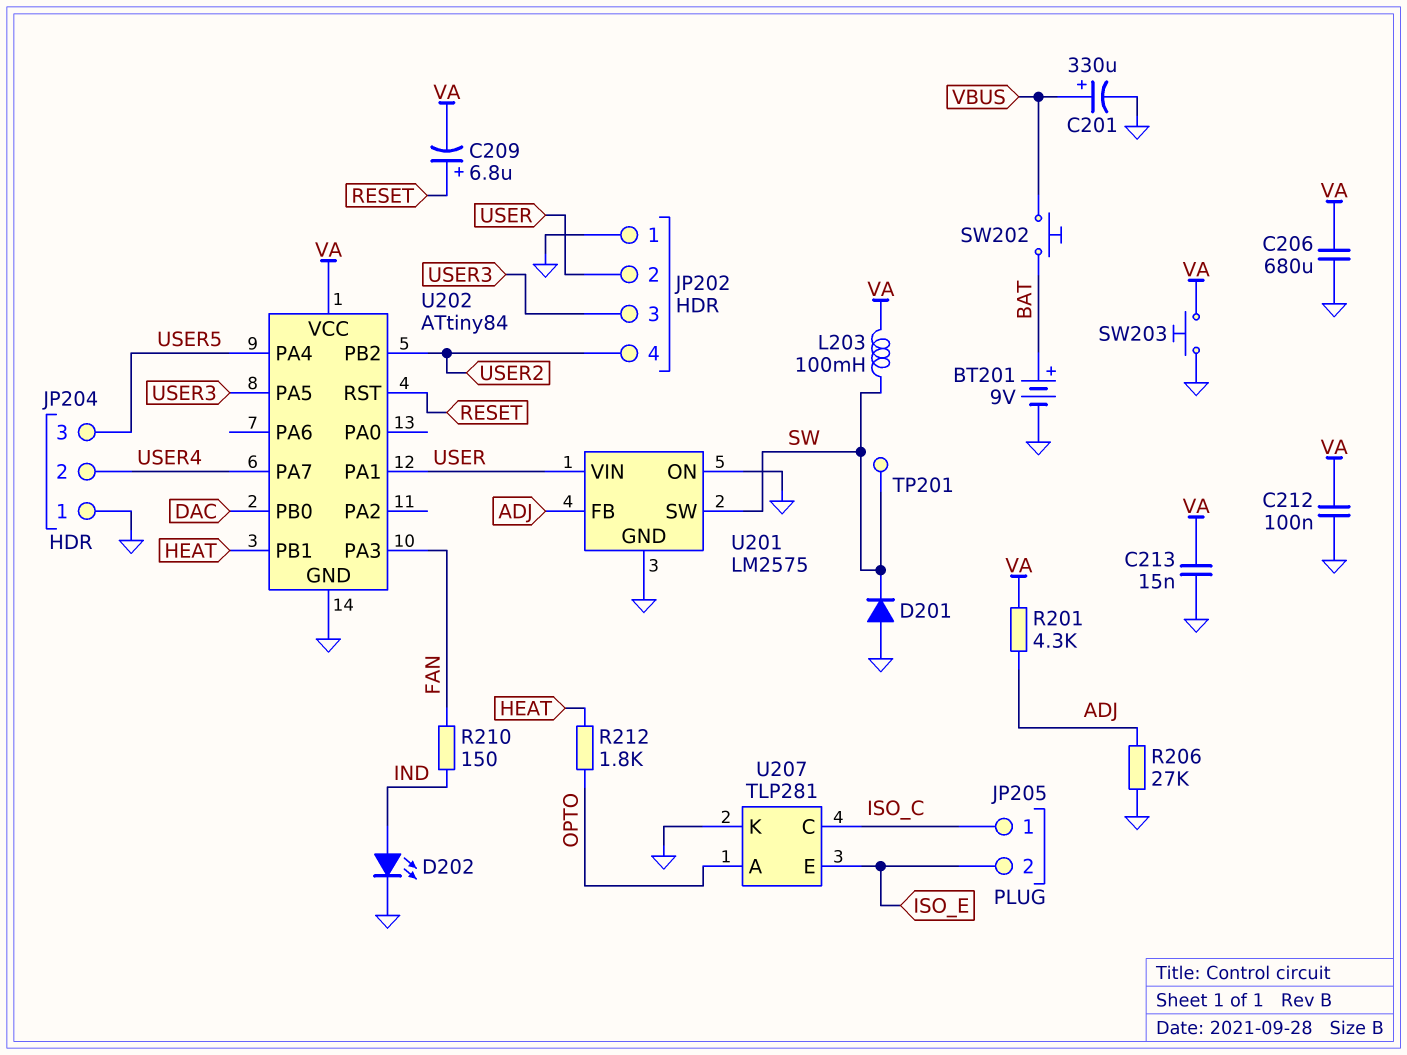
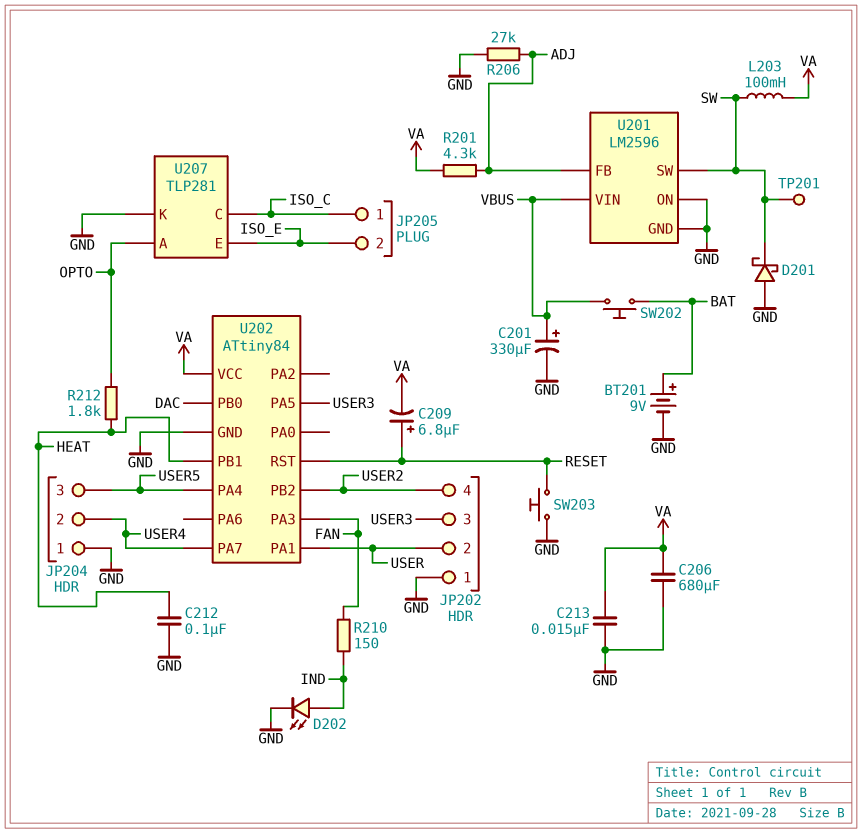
C212: 100nF (GND, VA) -> 100nF (GND, HEAT)
D201: diode (A GND, K SW) -> schottky (A GND, K SW)
SW203: button (GND, VA) -> button (GND, RESET)
U201: LM2575 -> LM2596
U201 pin VIN: USER -> VBUS

